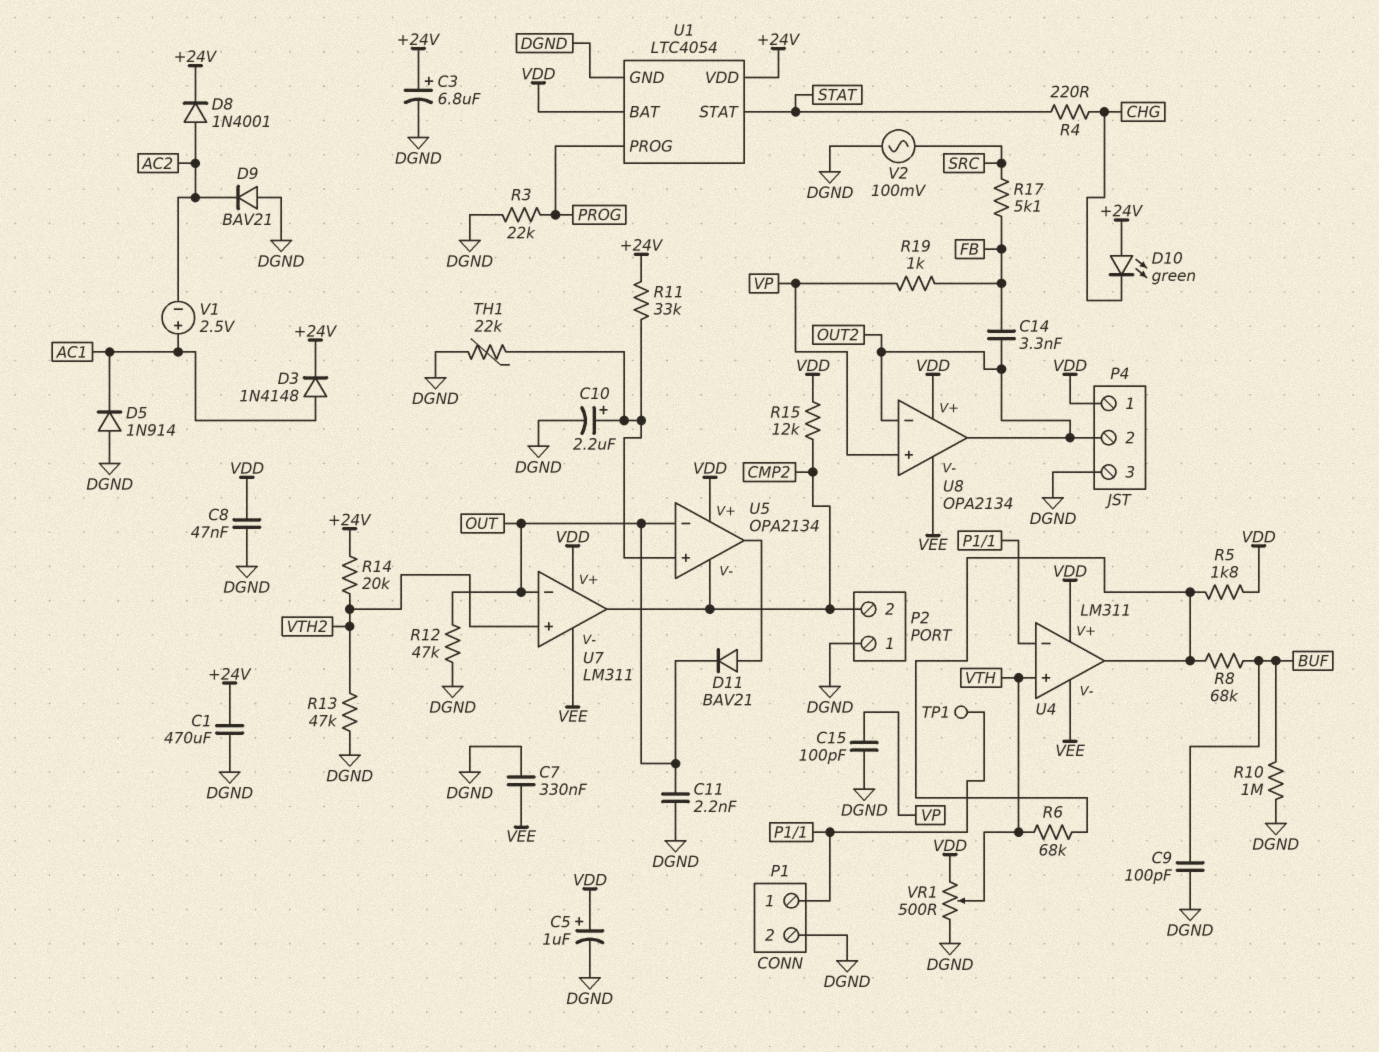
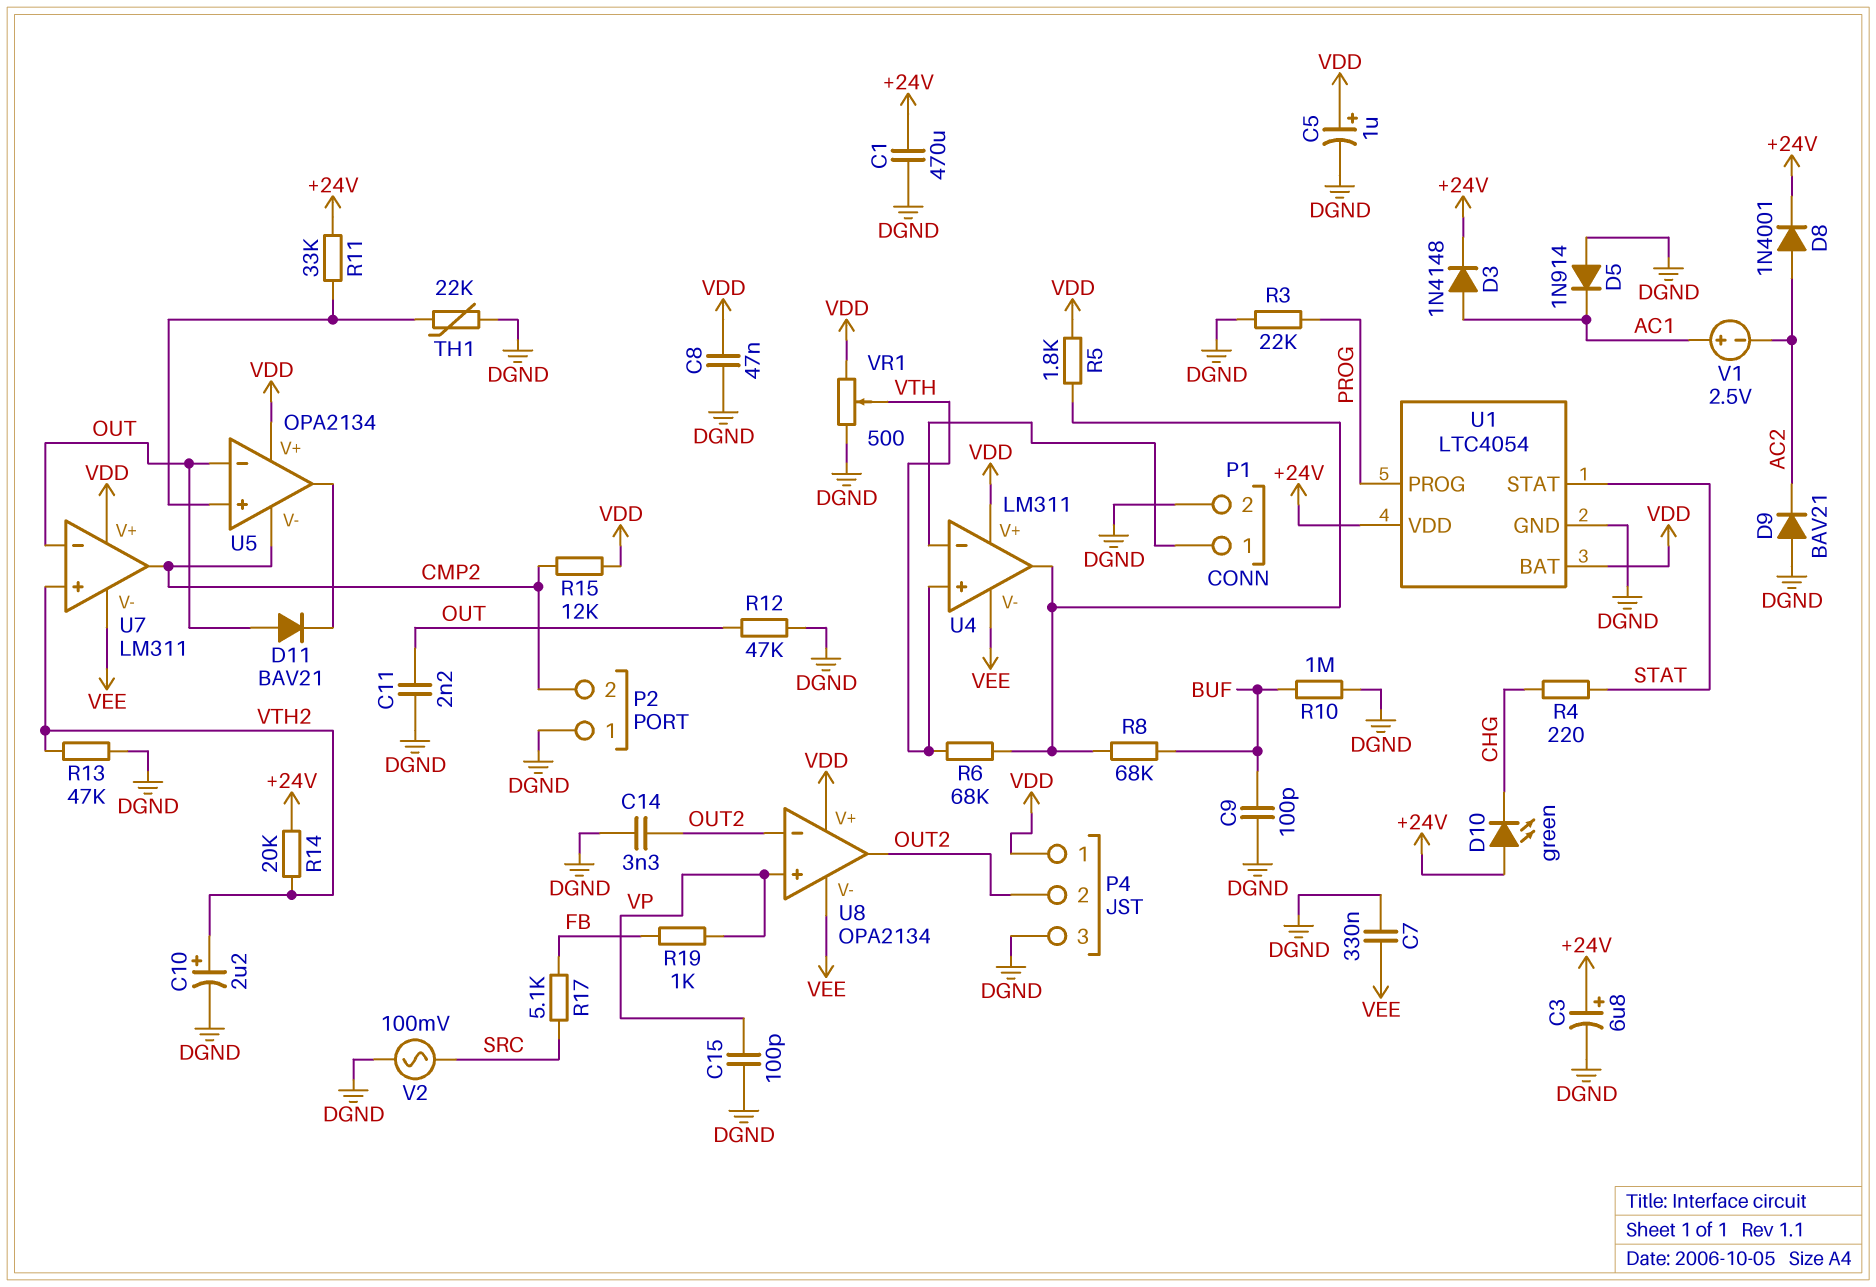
C10: 2.2uF (plus U5/in+, minus DGND) -> 2.2uF (plus VTH2, minus DGND)
C14: 3.3nF (FB, OUT2) -> 3.3nF (DGND, OUT2)
D11: diode BAV21 (A U5/out, K OUT) -> diode BAV21 (A OUT, K U5/out)
TP1: test point (P1/1) -> none

